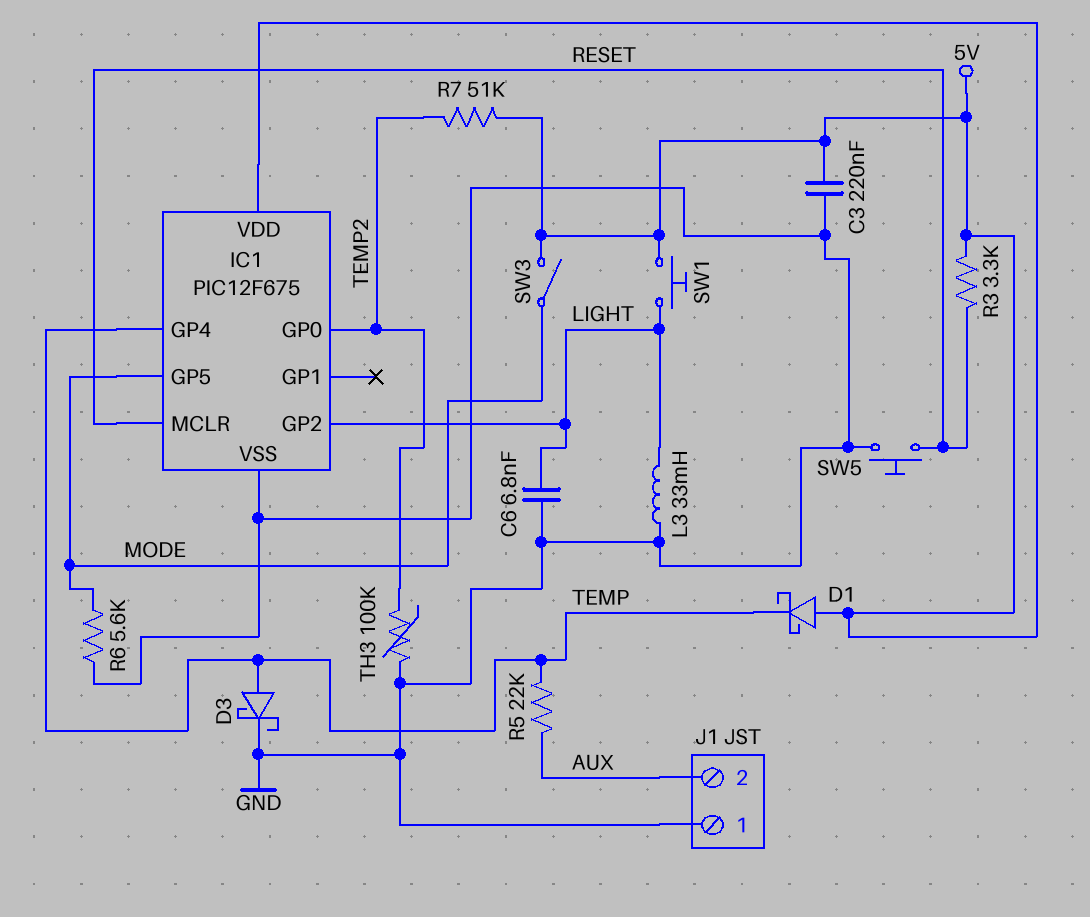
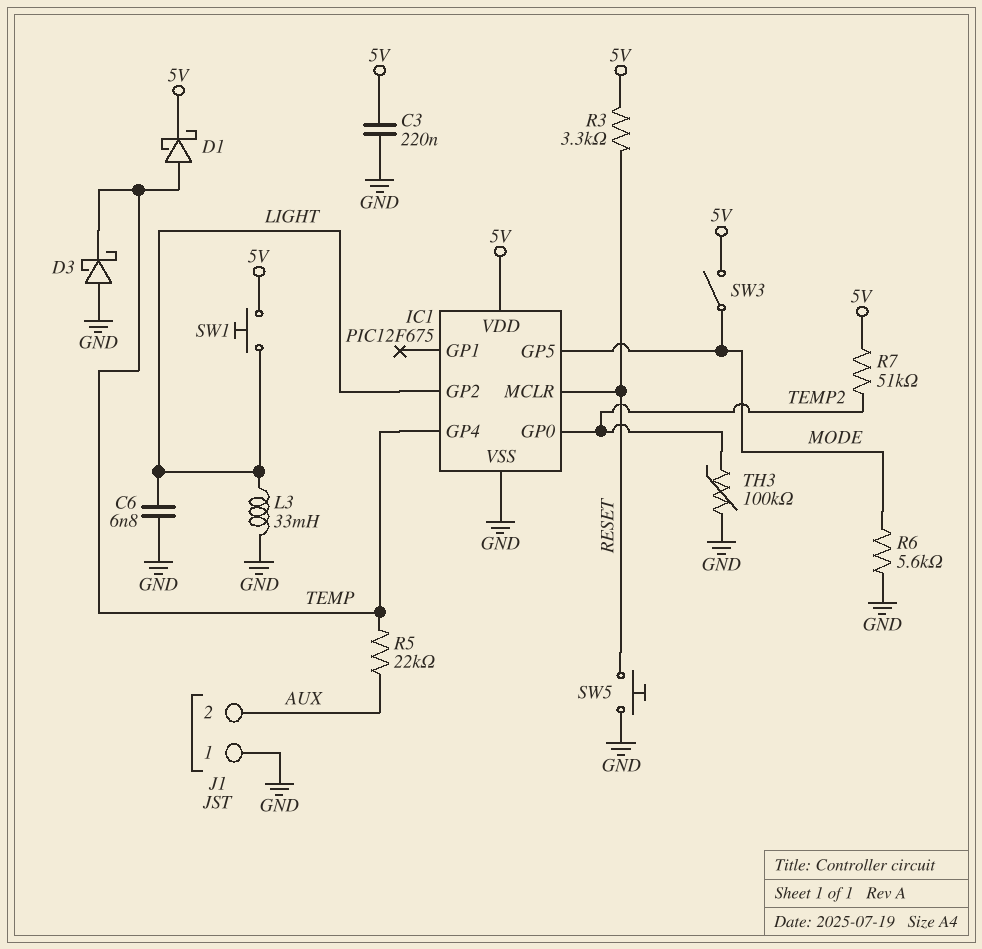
D1: schottky (A 5V, K TEMP) -> schottky (A TEMP, K 5V)
D3: schottky (A TEMP, K GND) -> schottky (A GND, K TEMP)

